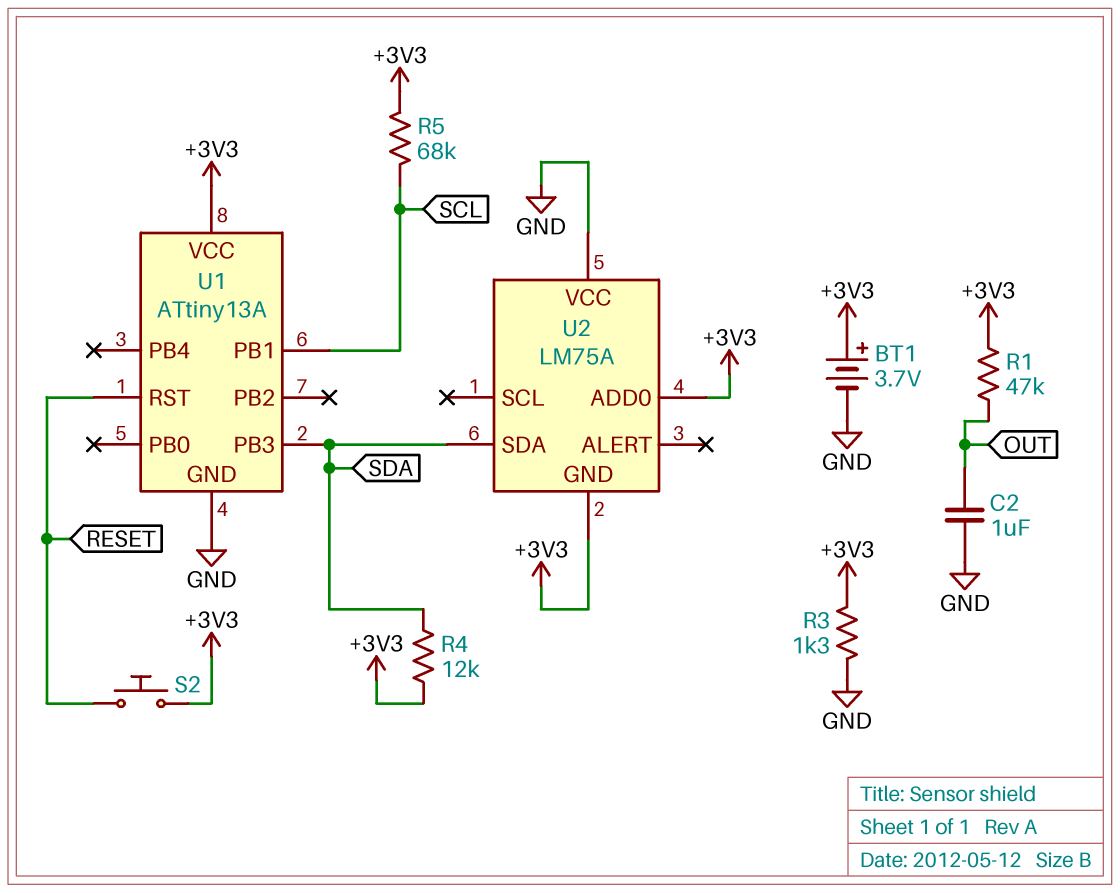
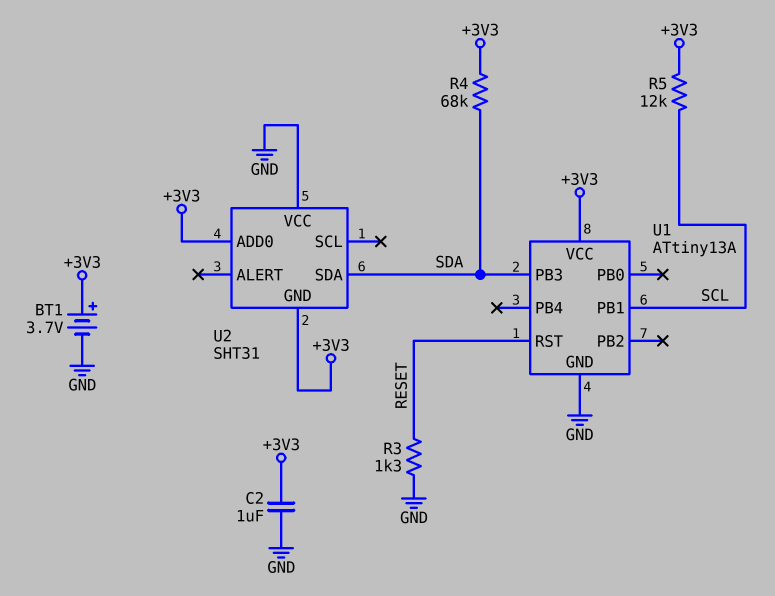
C2: 1uF (GND, OUT) -> 1uF (+3V3, GND)
R1: 47k (+3V3, OUT) -> none
R3: 1.3k (+3V3, GND) -> 1.3k (GND, RESET)
R4: 12k (+3V3, SDA) -> 68k (+3V3, SDA)
R5: 68k (+3V3, SCL) -> 12k (+3V3, SCL)
S2: button (+3V3, RESET) -> none
U2: LM75A -> SHT31

